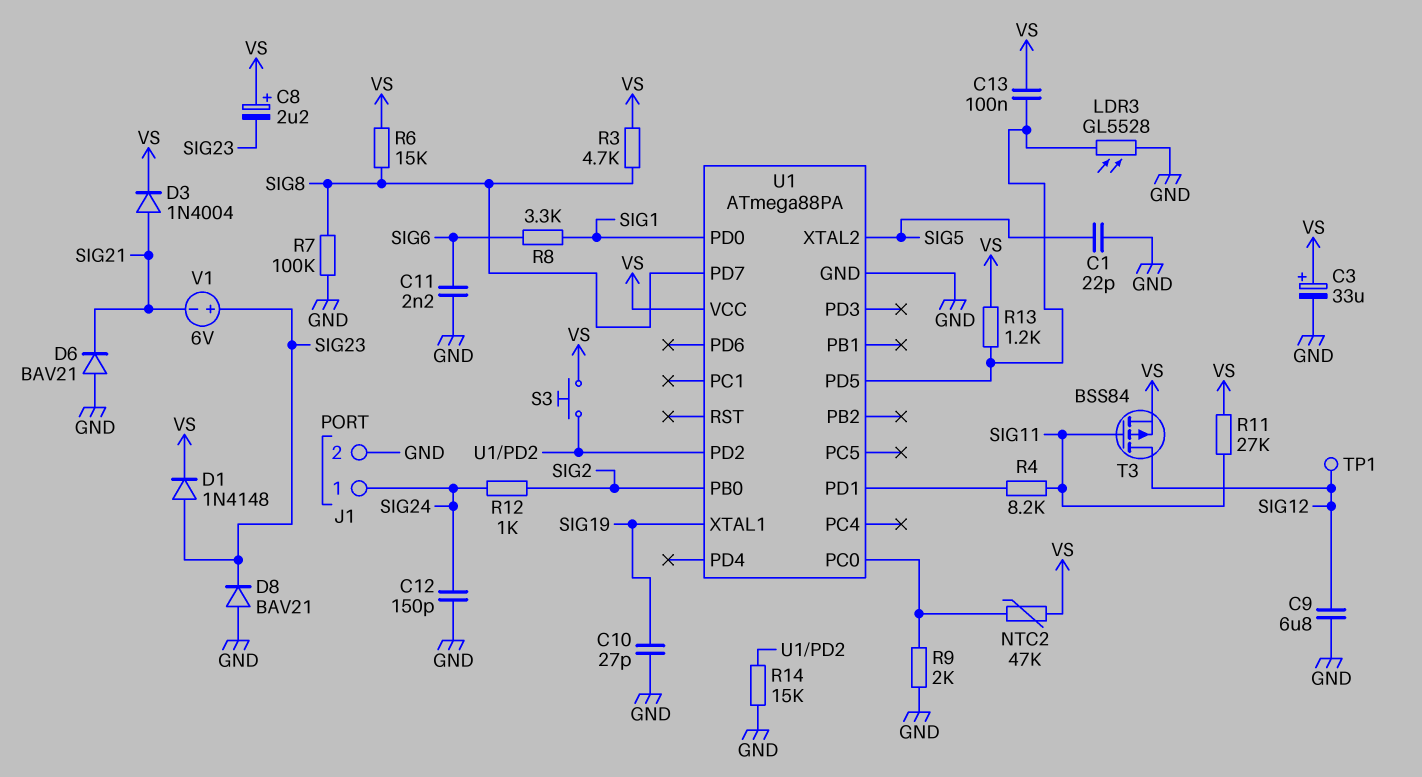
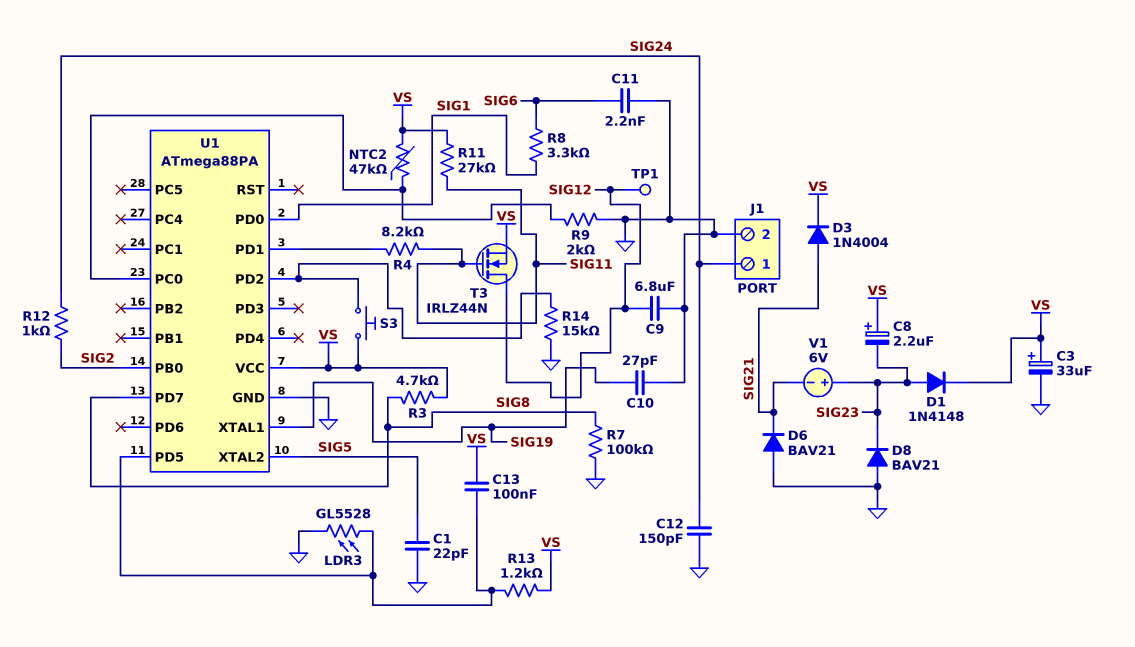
R6: 15k (SIG8, VS) -> none
T3: PMOS BSS84 (G SIG11, D SIG12, S VS) -> NMOS IRLZ44N (G SIG11, D SIG12, S VS)

